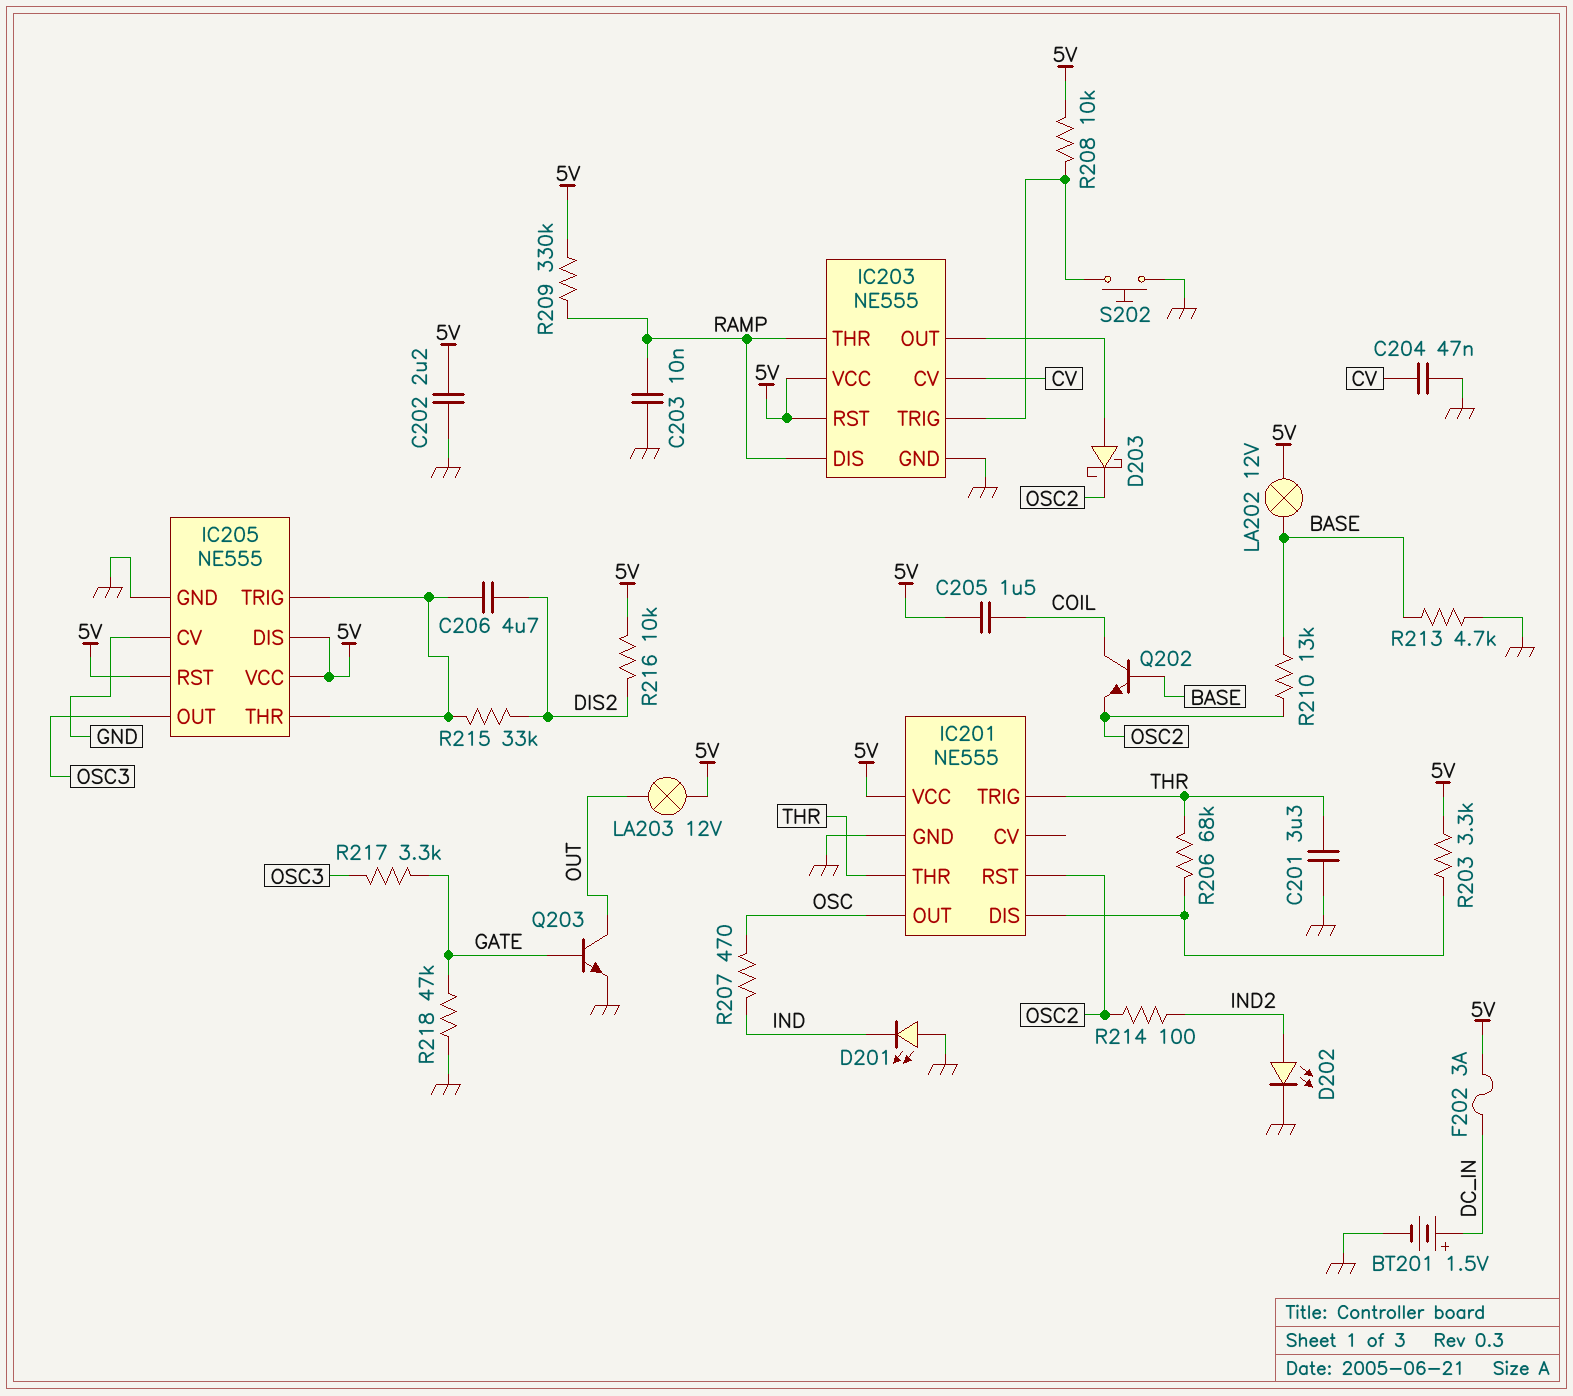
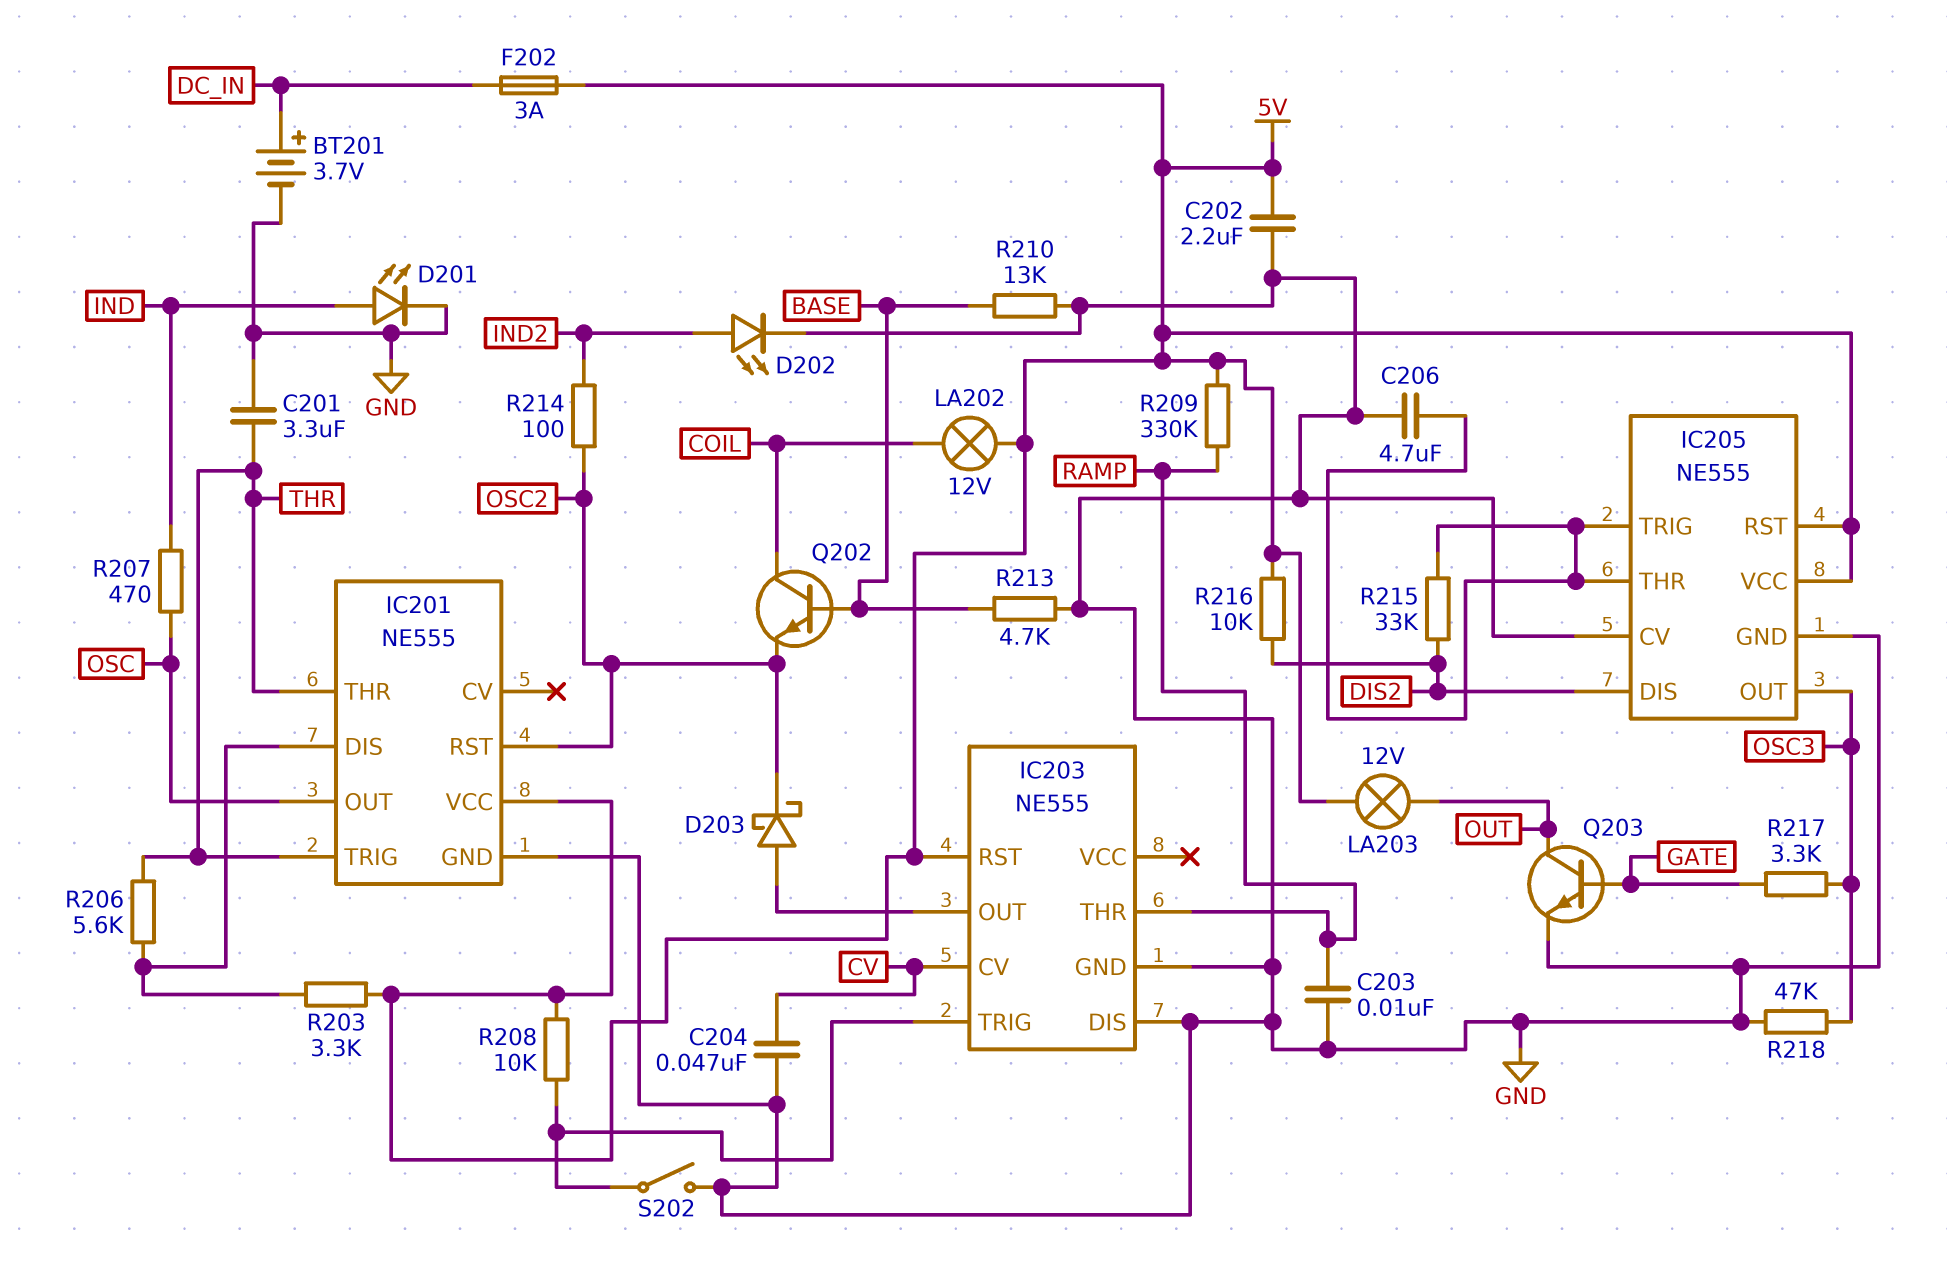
BT201: 1.5V (plus DC_IN, minus GND) -> 3.7V (plus DC_IN, minus GND)
C205: 1.5uF (5V, COIL) -> none
C206: 4.7uF (DIS2, IC205/THR) -> 4.7uF (GND, IC205/THR)
D201: LED (A GND, K IND) -> LED (A IND, K GND)
IC203 pin DIS: RAMP -> GND
IC203 pin VCC: 5V -> none
IC205 pin DIS: 5V -> DIS2
LA202: lamp 12V (5V, BASE) -> lamp 12V (5V, COIL)
R206: 68k (IC201/DIS, THR) -> 5.6k (IC201/DIS, THR)
R210: 13k (BASE, OSC2) -> 13k (BASE, GND)
R218: 47k (GATE, GND) -> 47k (GND, OSC3)
S202: button (GND, IC203/TRIG) -> switch (GND, IC203/TRIG)

